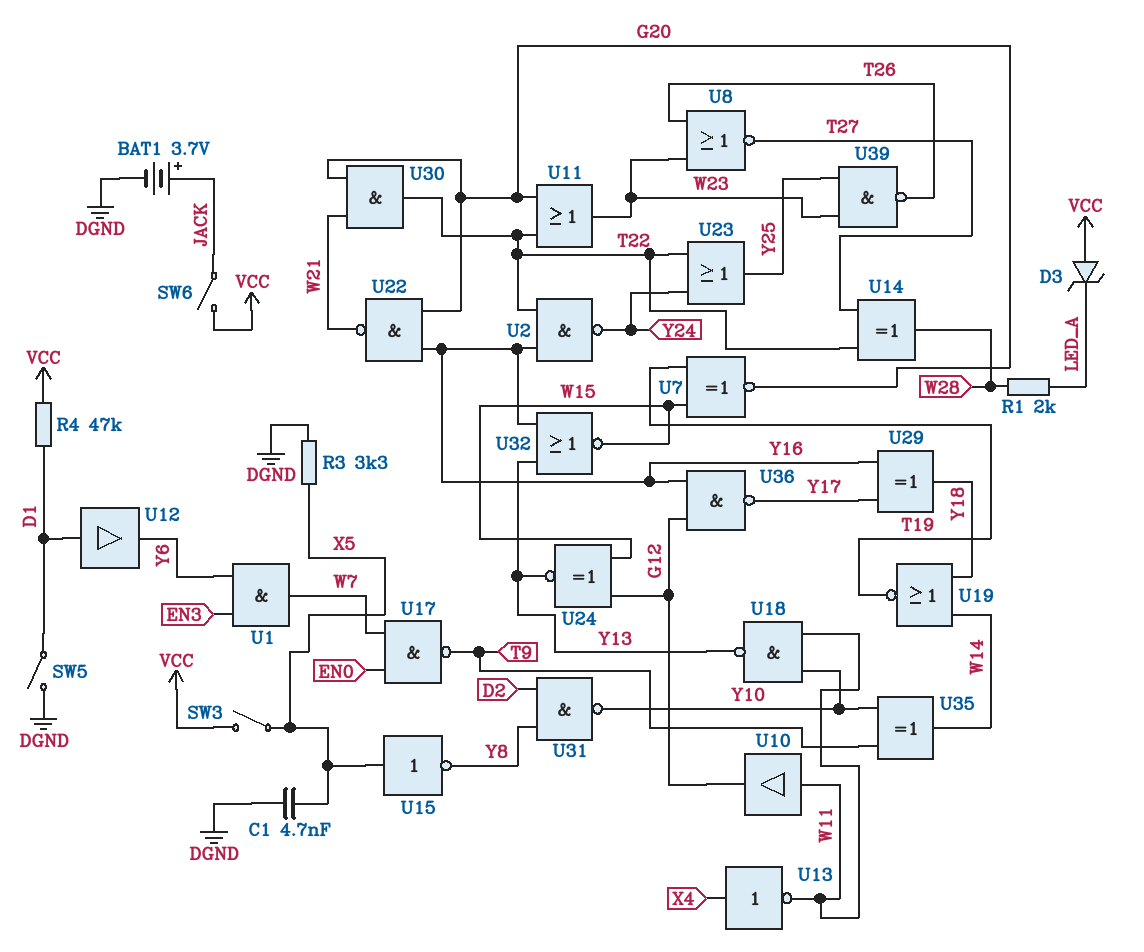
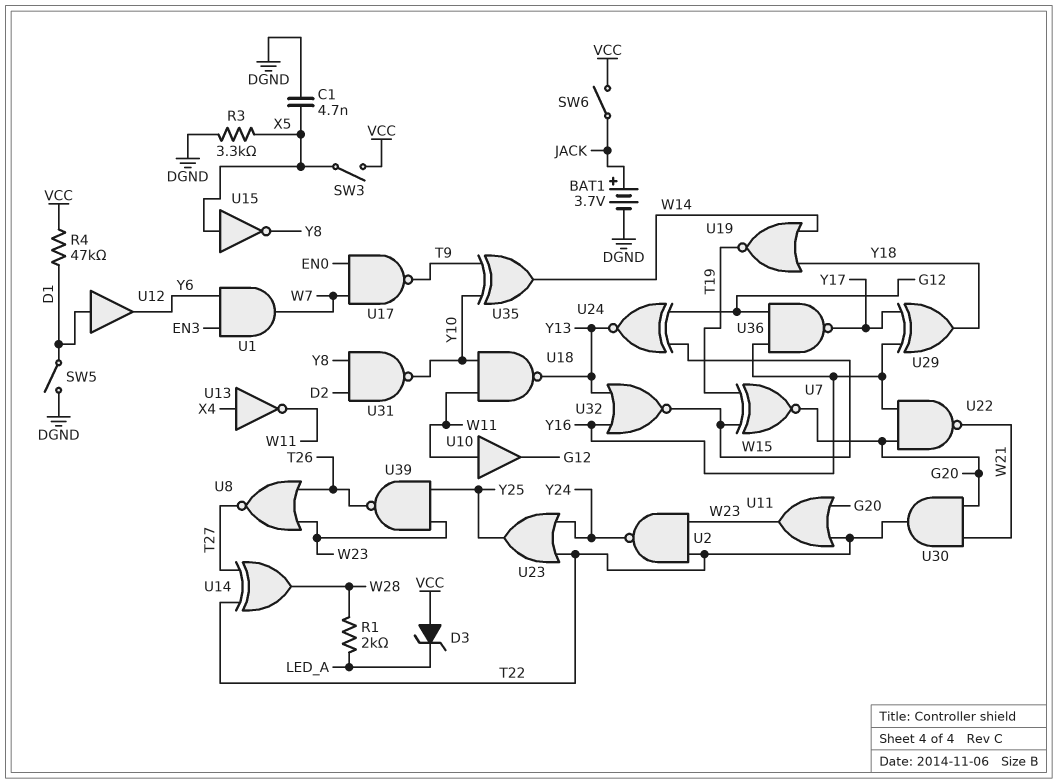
U2: NAND (in T22, in Y16, out Y24) -> NAND (in T22, in W23, out Y24)

